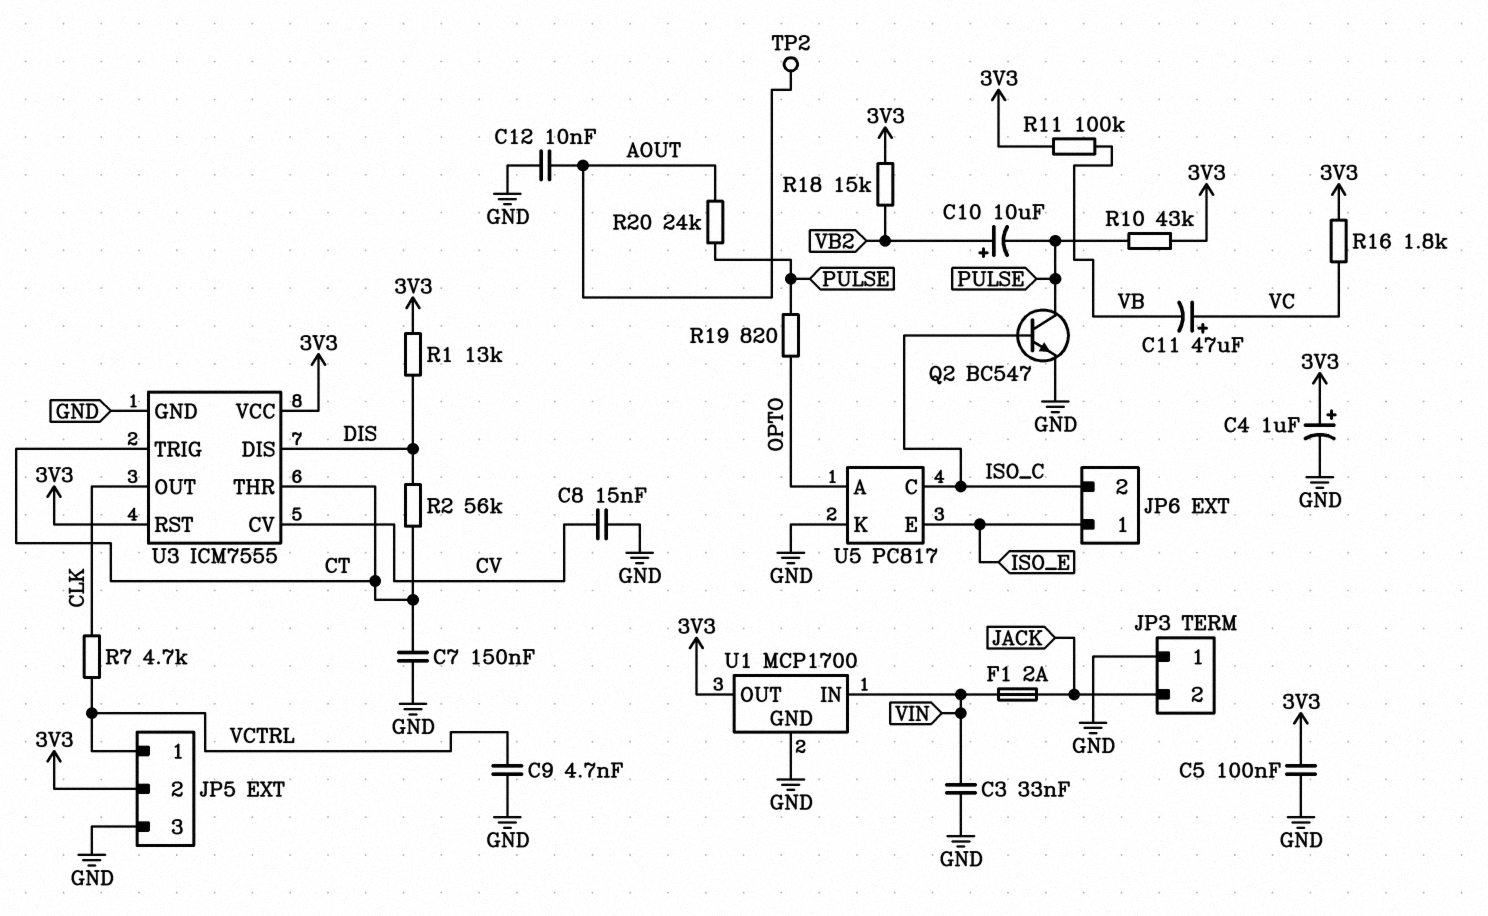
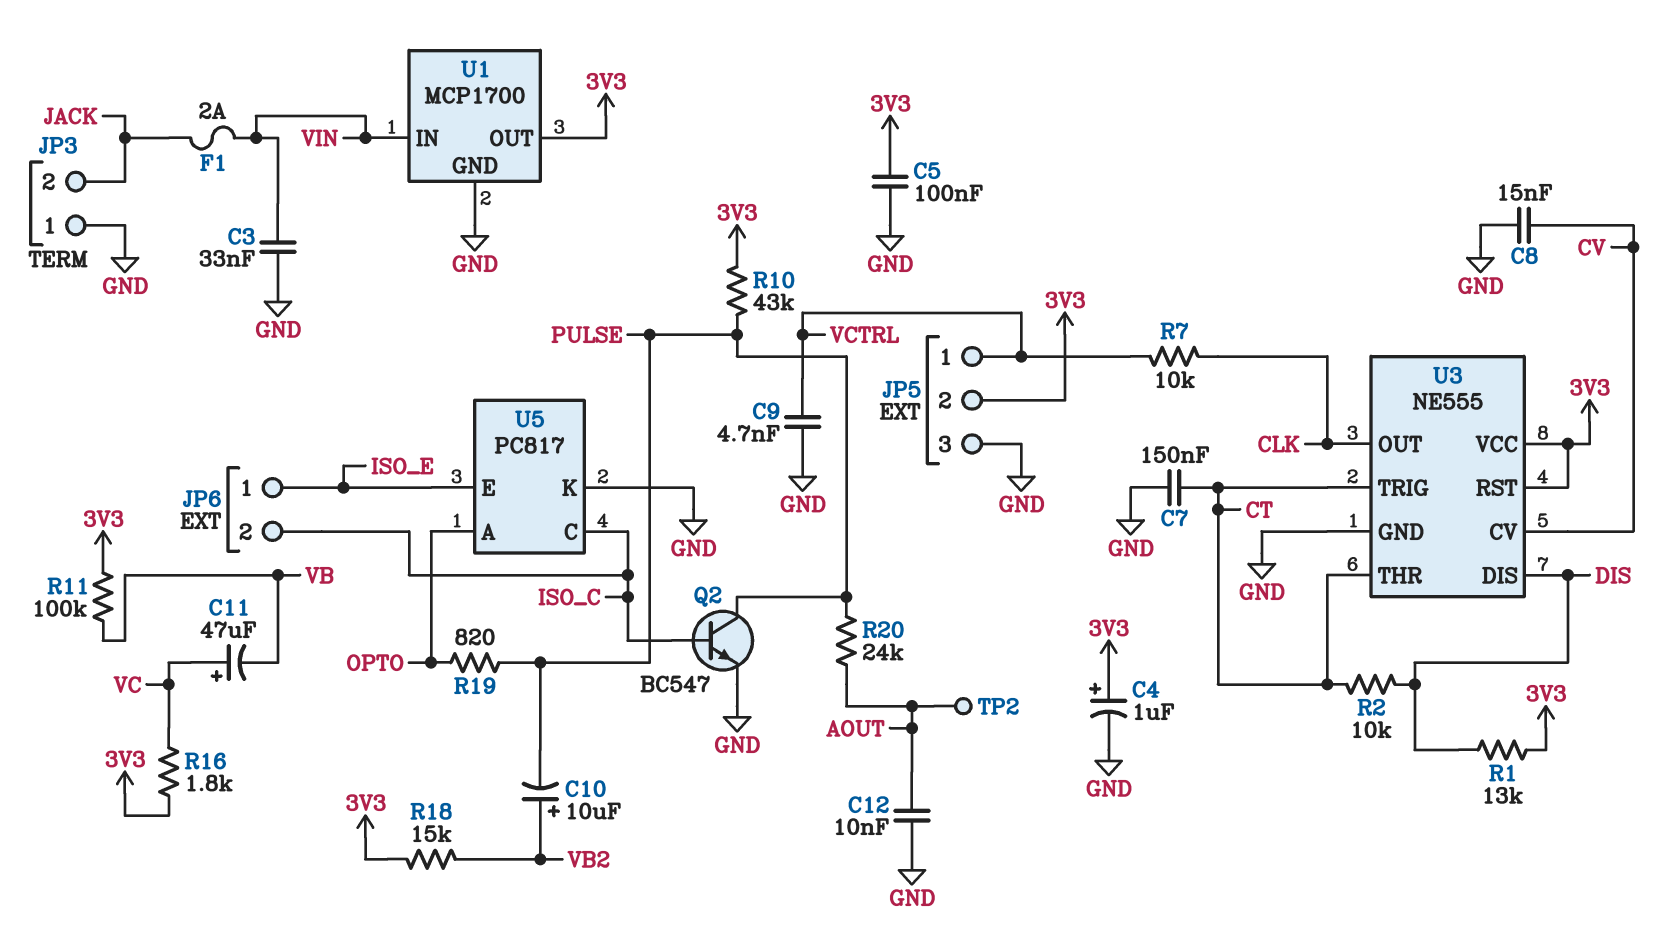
R2: 56k (CT, DIS) -> 10k (CT, DIS)
R7: 4.7k (CLK, VCTRL) -> 10k (CLK, VCTRL)
U3: ICM7555 -> NE555

